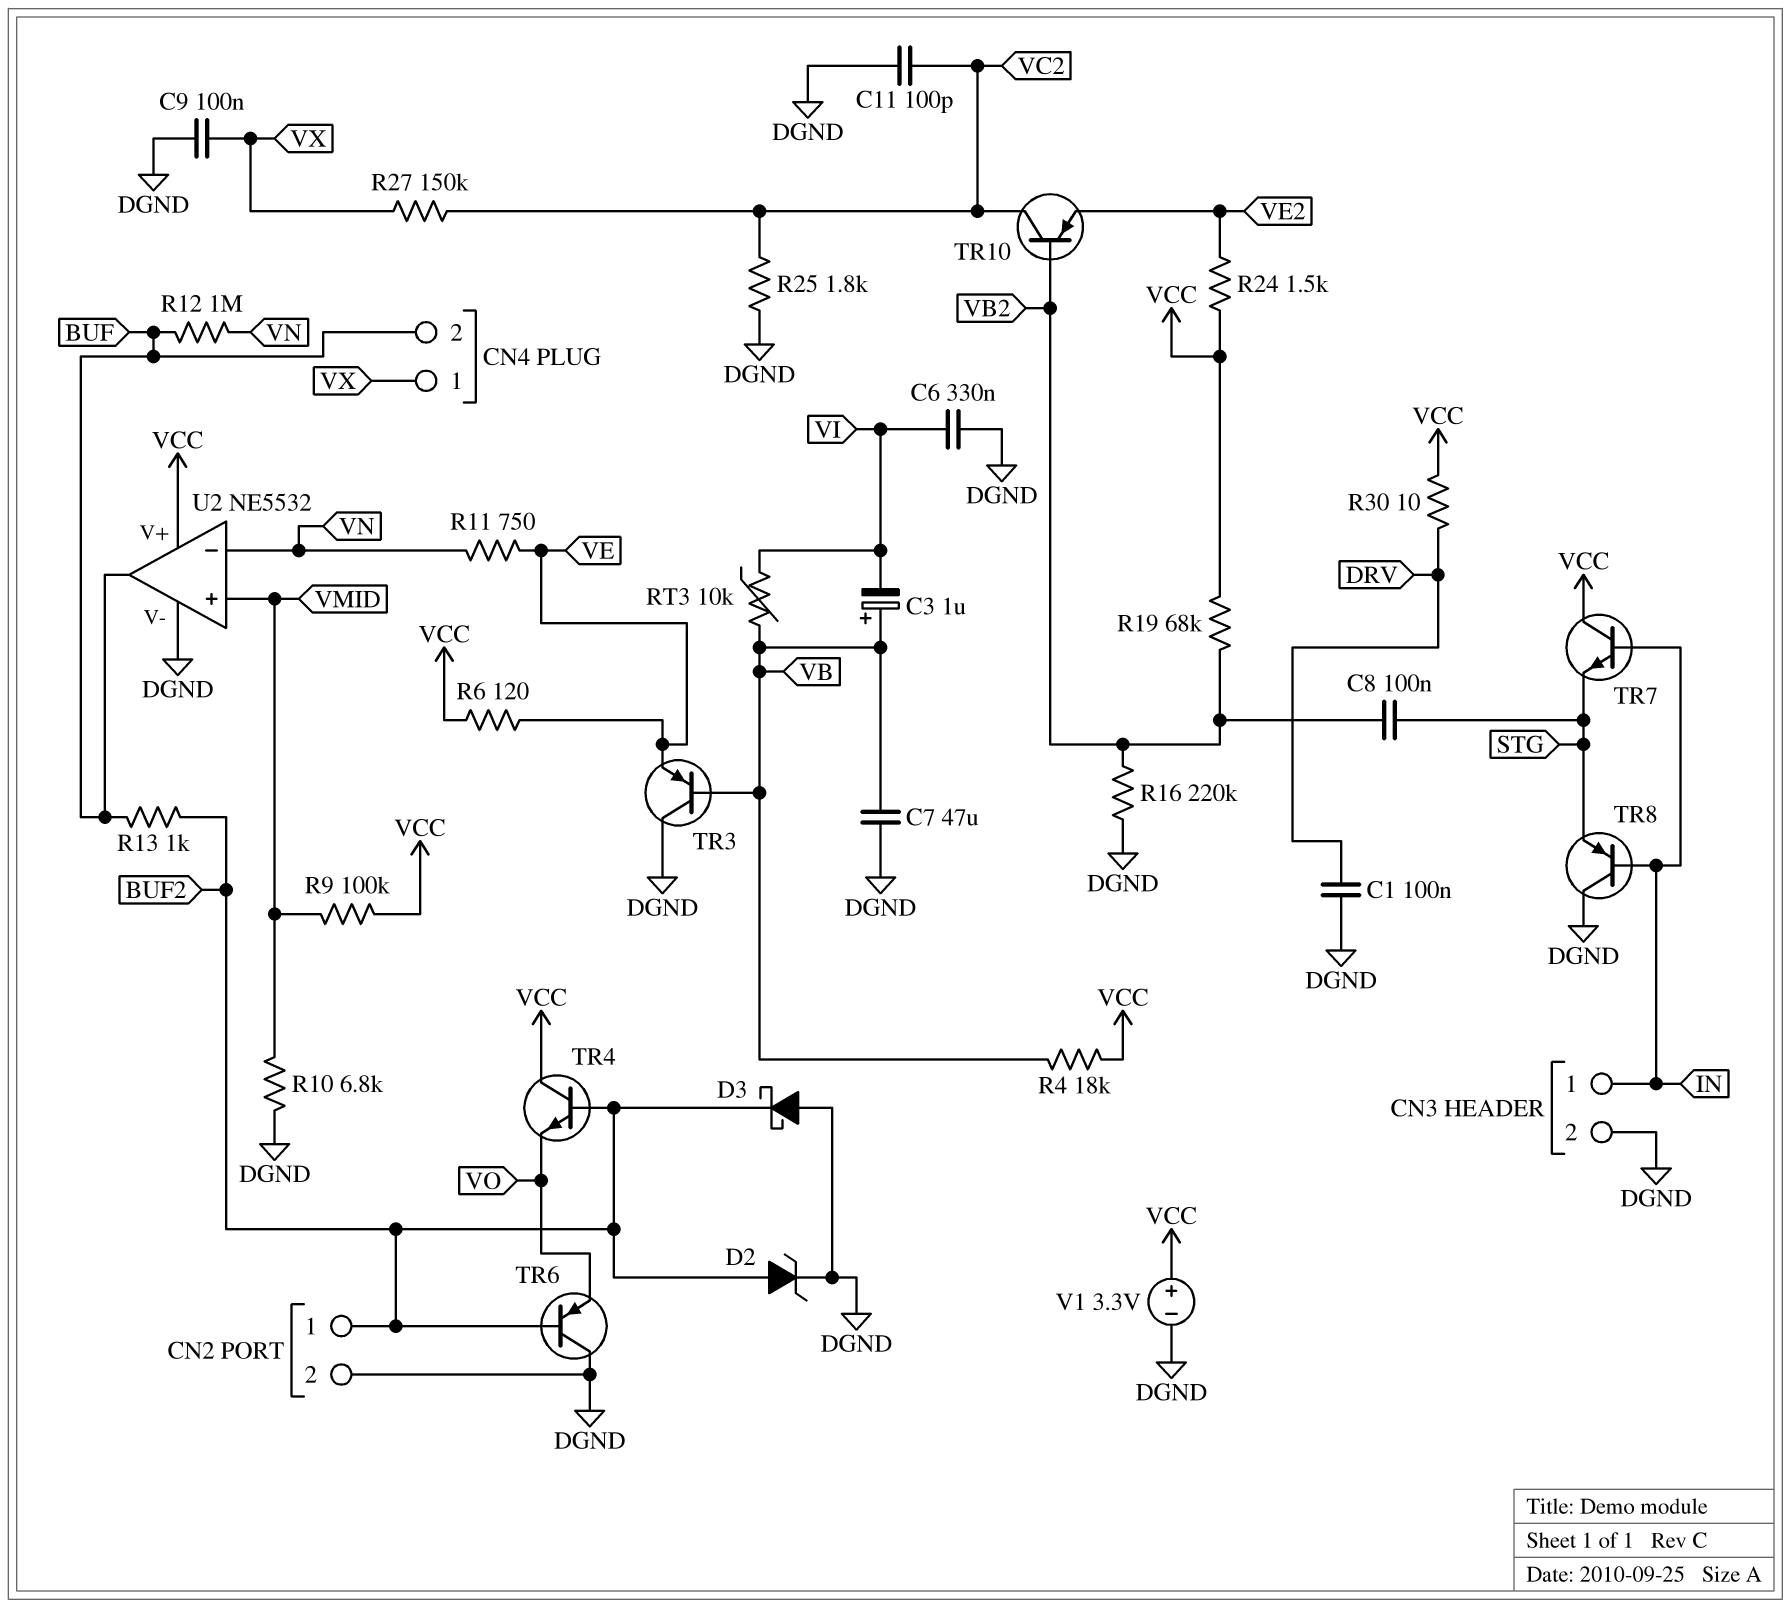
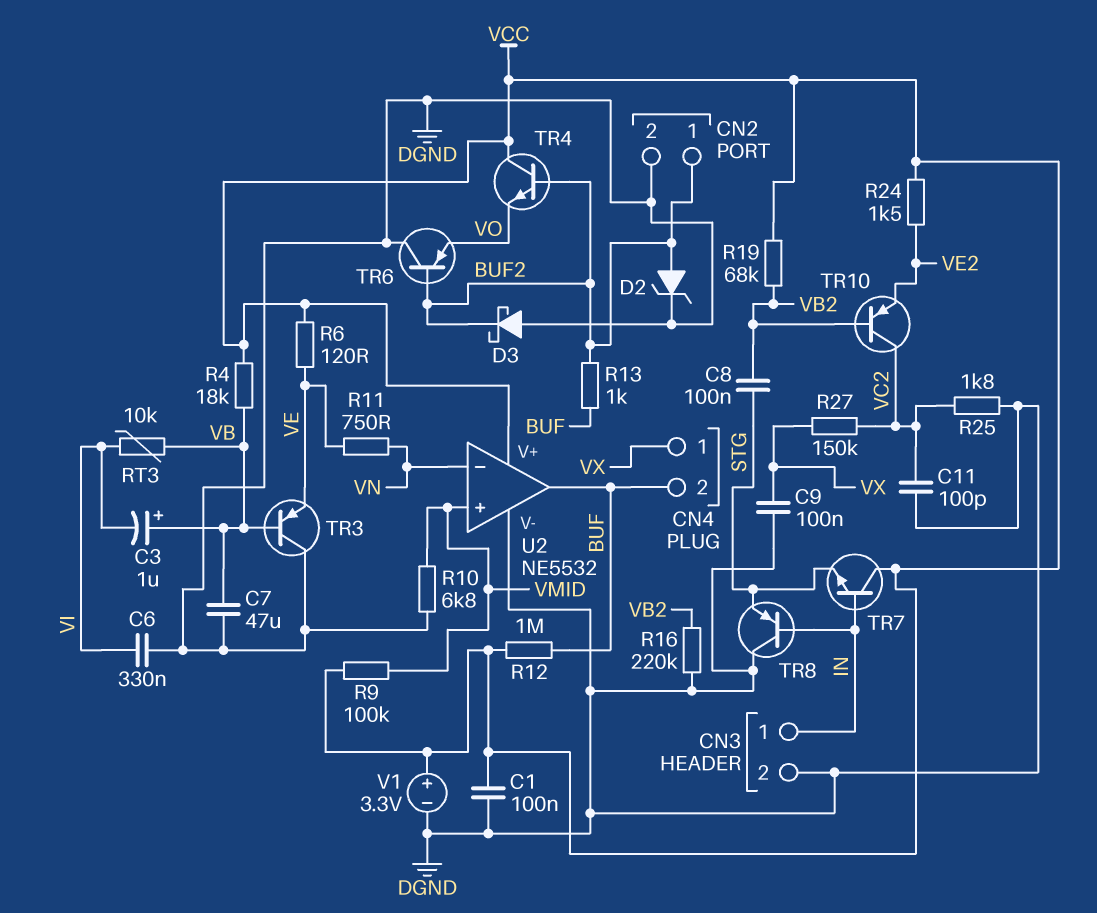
C1: 100nF (DGND, DRV) -> 100nF (DGND, VCC)
R12: 1M (BUF, VN) -> 1M (BUF, VCC)
R30: 10 (DRV, VCC) -> none

